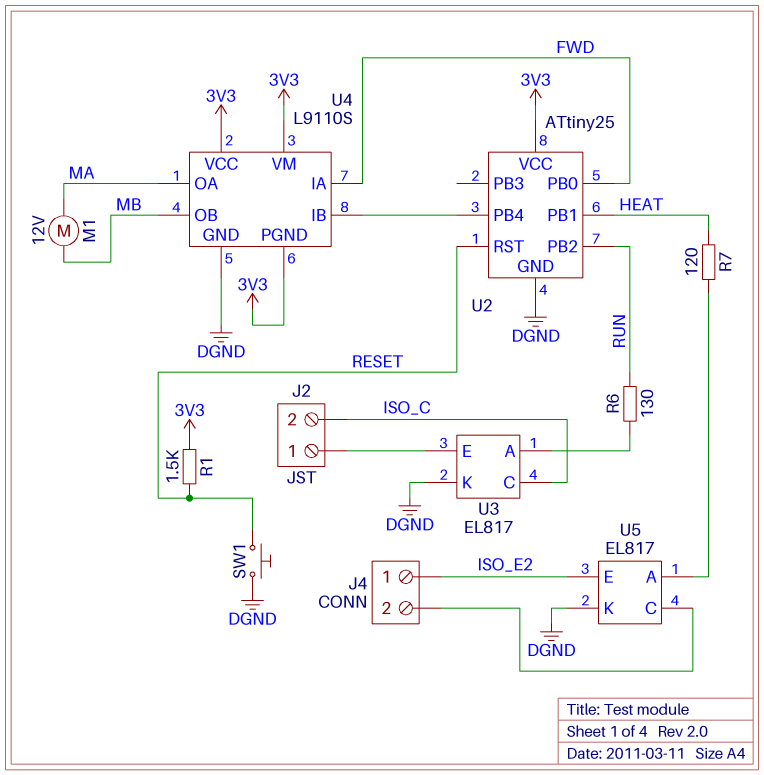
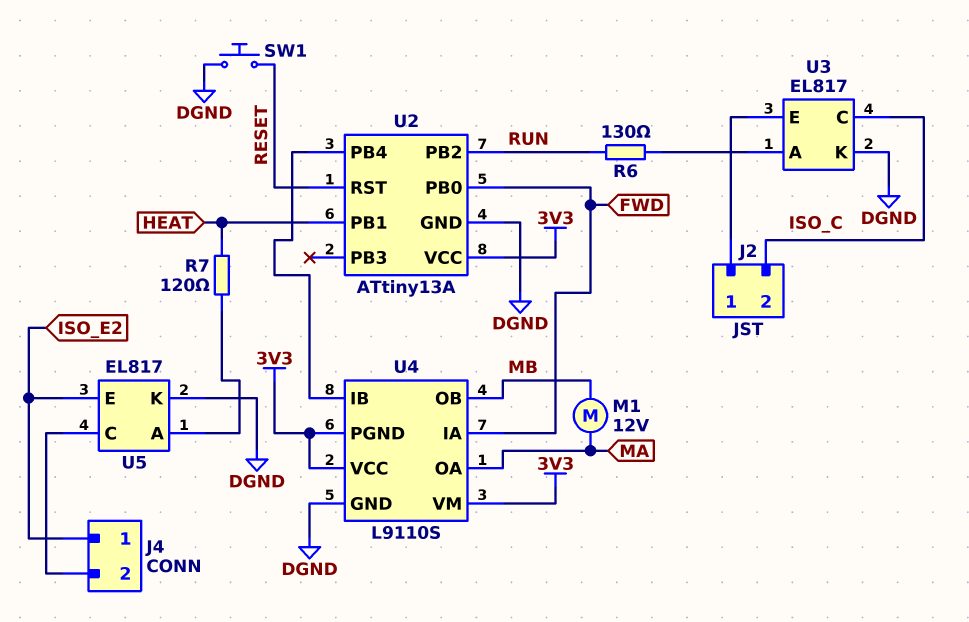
R1: 1.5k (3V3, RESET) -> none
U2: ATtiny25 -> ATtiny13A

